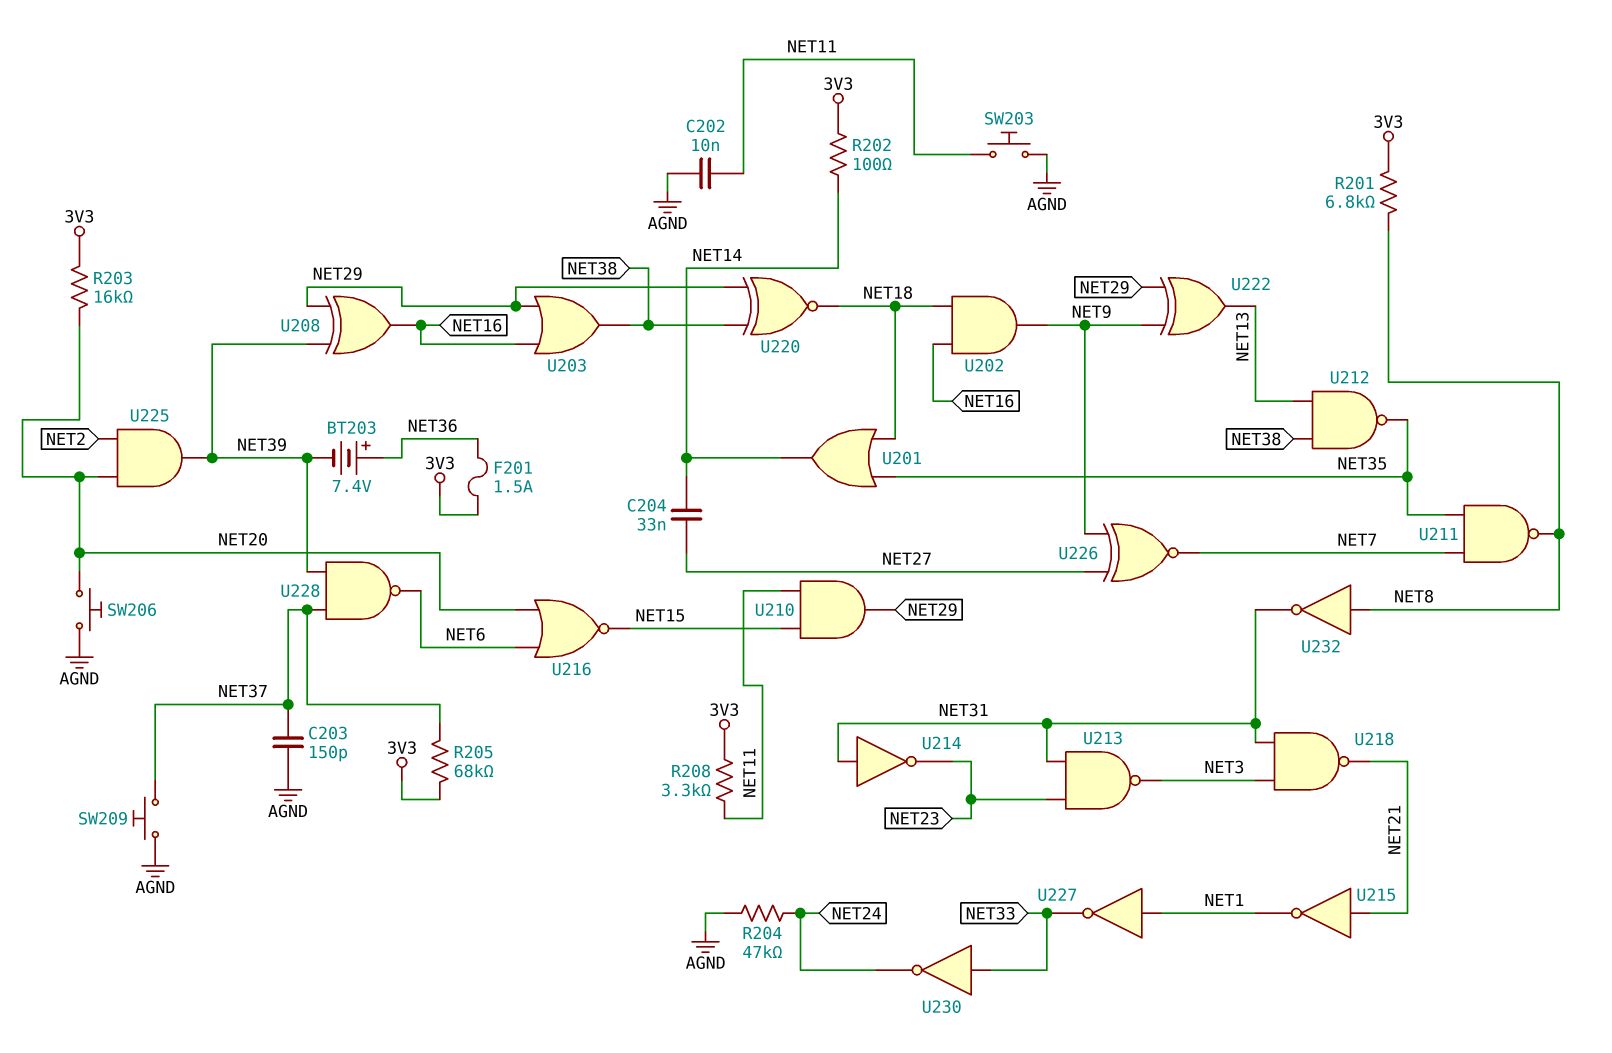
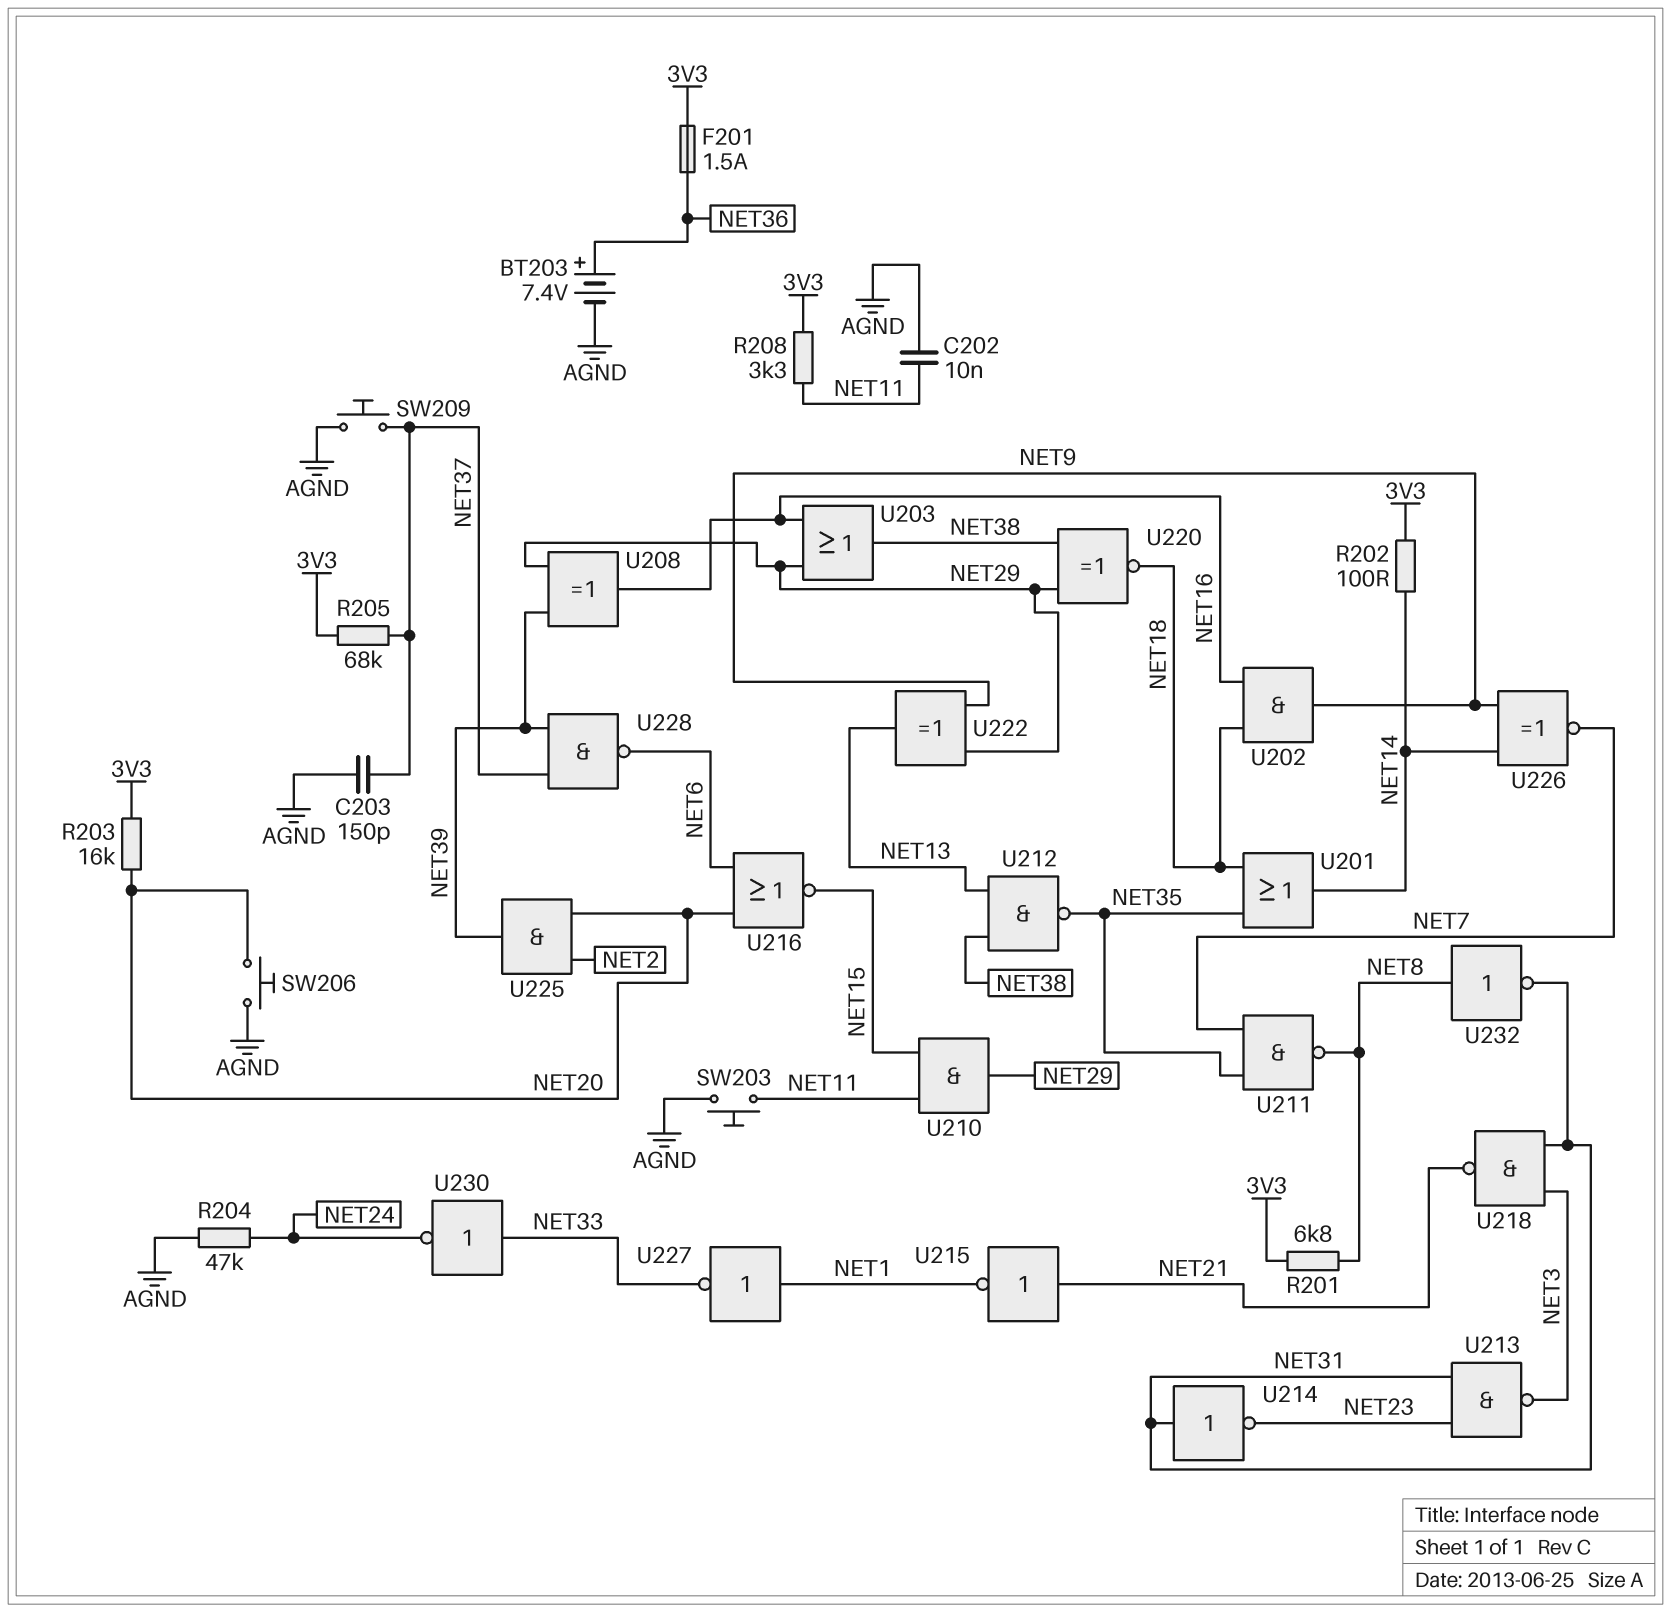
BT203: 7.4V (plus NET36, minus NET39) -> 7.4V (plus NET36, minus AGND)
C204: 33nF (NET14, NET27) -> none
U226: XNOR (in NET9, in NET27, out NET7) -> XNOR (in NET9, in NET14, out NET7)

